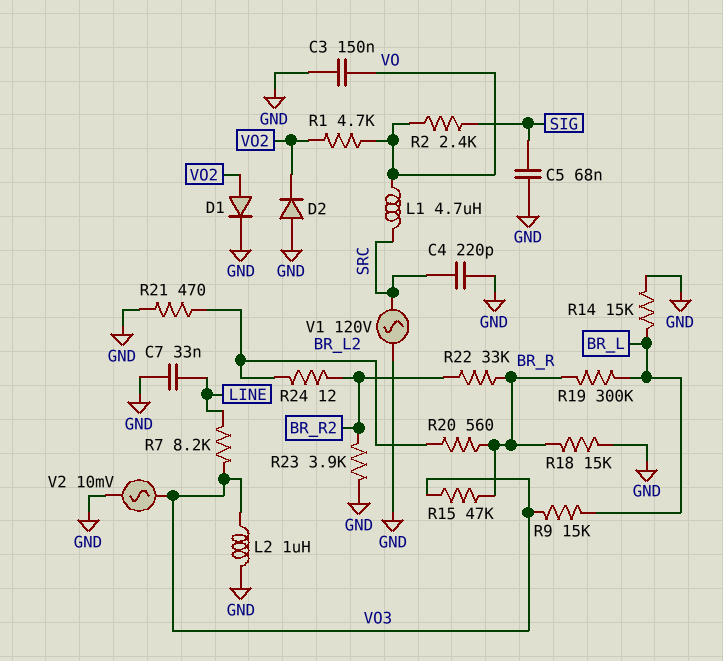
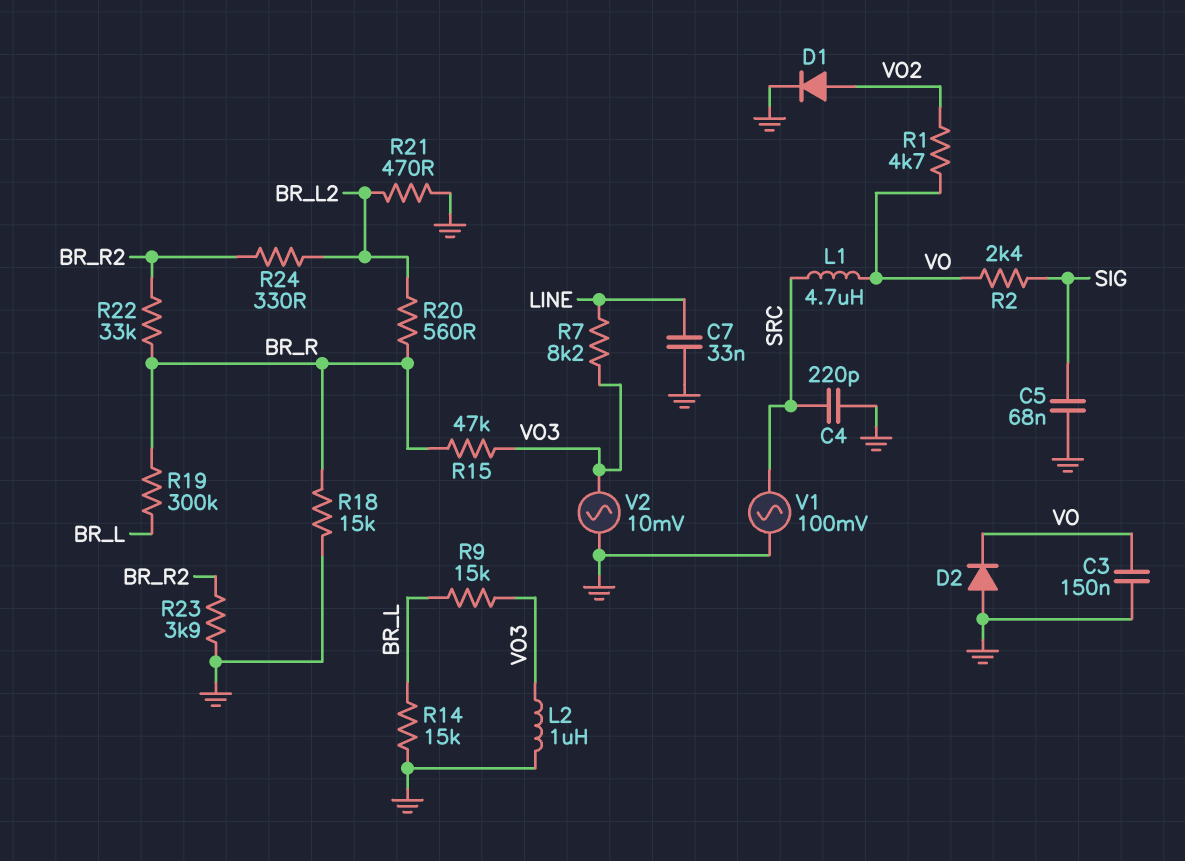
D2: diode (A GND, K VO2) -> diode (A GND, K VO)
R24: 12 (BR_L2, BR_R2) -> 330 (BR_L2, BR_R2)
V1: AC 120V (GND, SRC) -> AC 100mV (GND, SRC)

